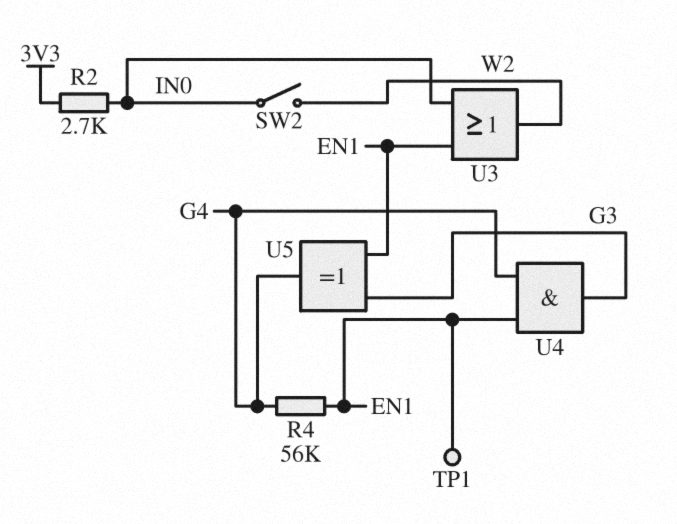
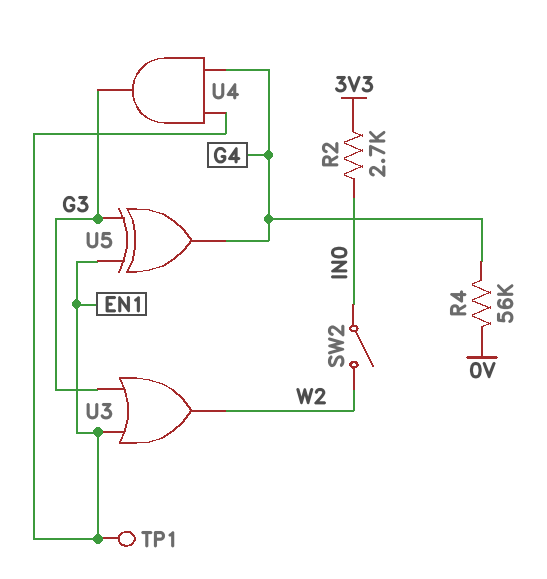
R4: 56k (EN1, G4) -> 56k (0V, G4)
U3: OR (in EN1, in IN0, out W2) -> OR (in EN1, in G3, out W2)

